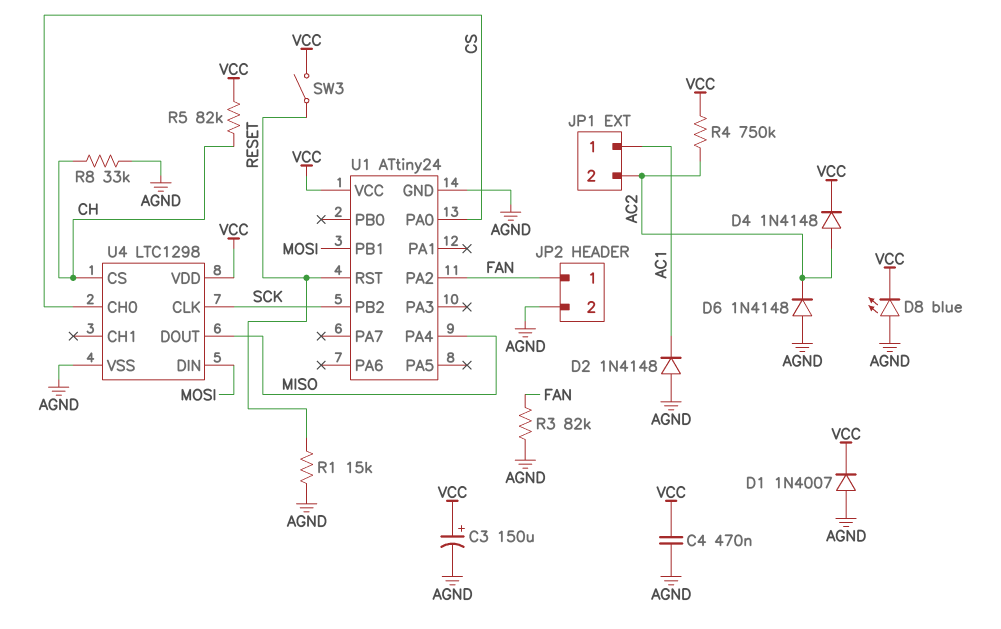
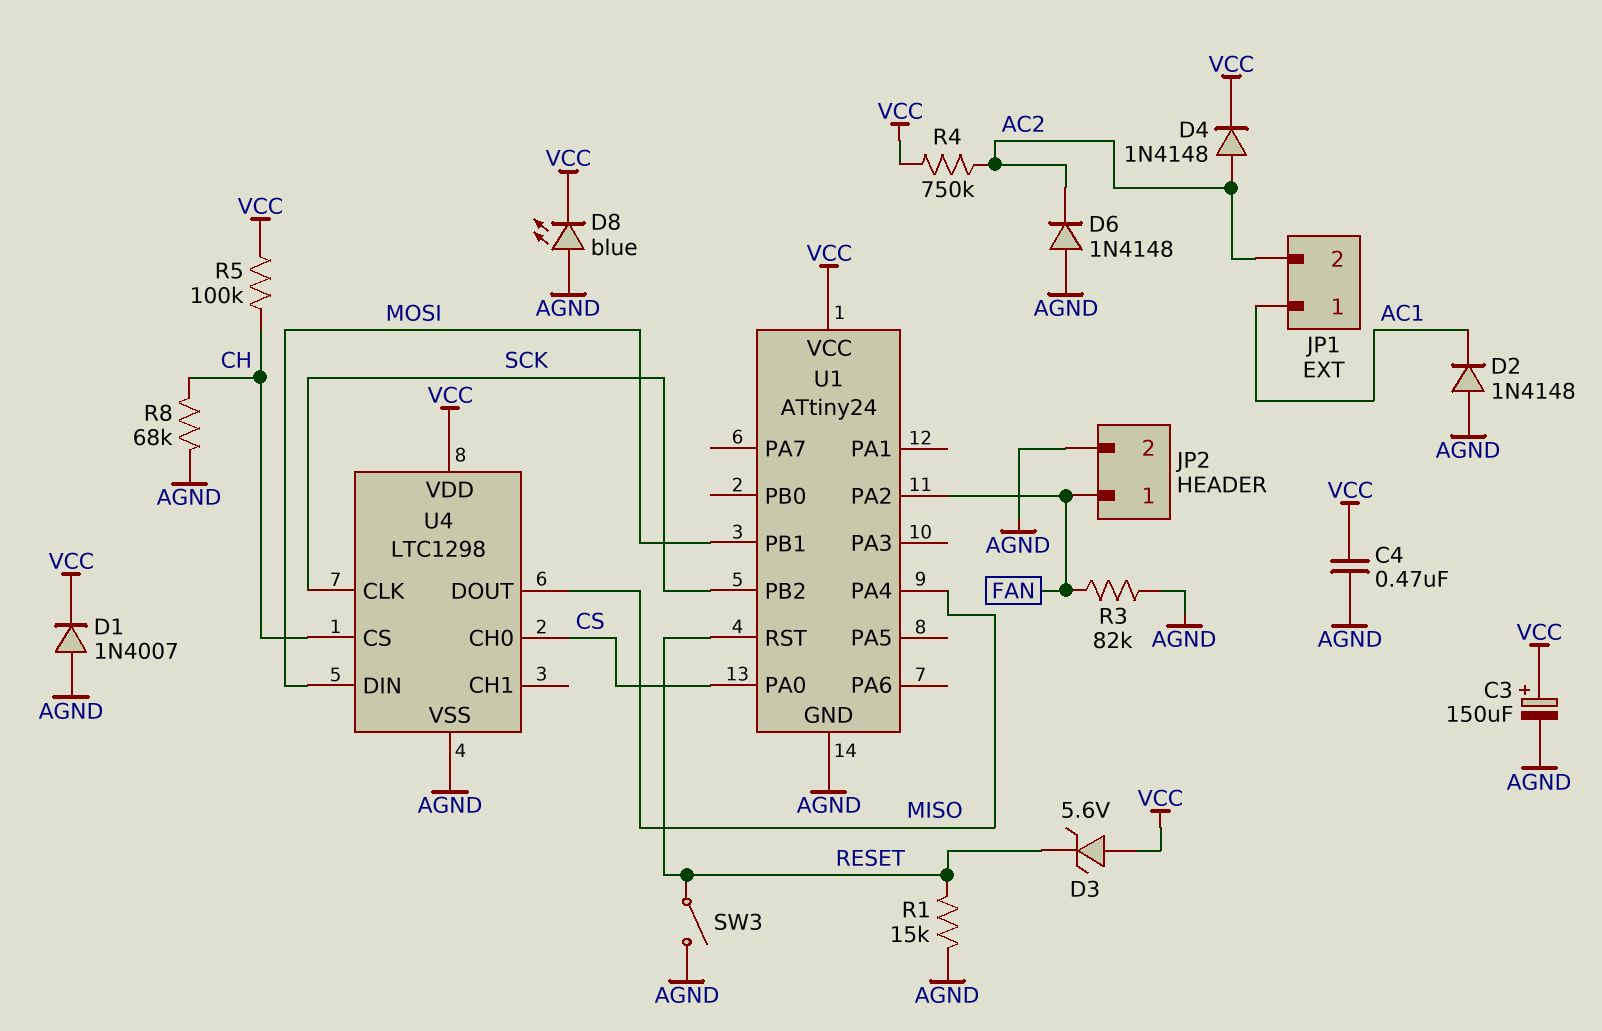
D3: none -> zener 5.6V (A VCC, K RESET)
R5: 82k (CH, VCC) -> 100k (CH, VCC)
R8: 33k (AGND, CH) -> 68k (AGND, CH)
SW3: switch (RESET, VCC) -> switch (AGND, RESET)

